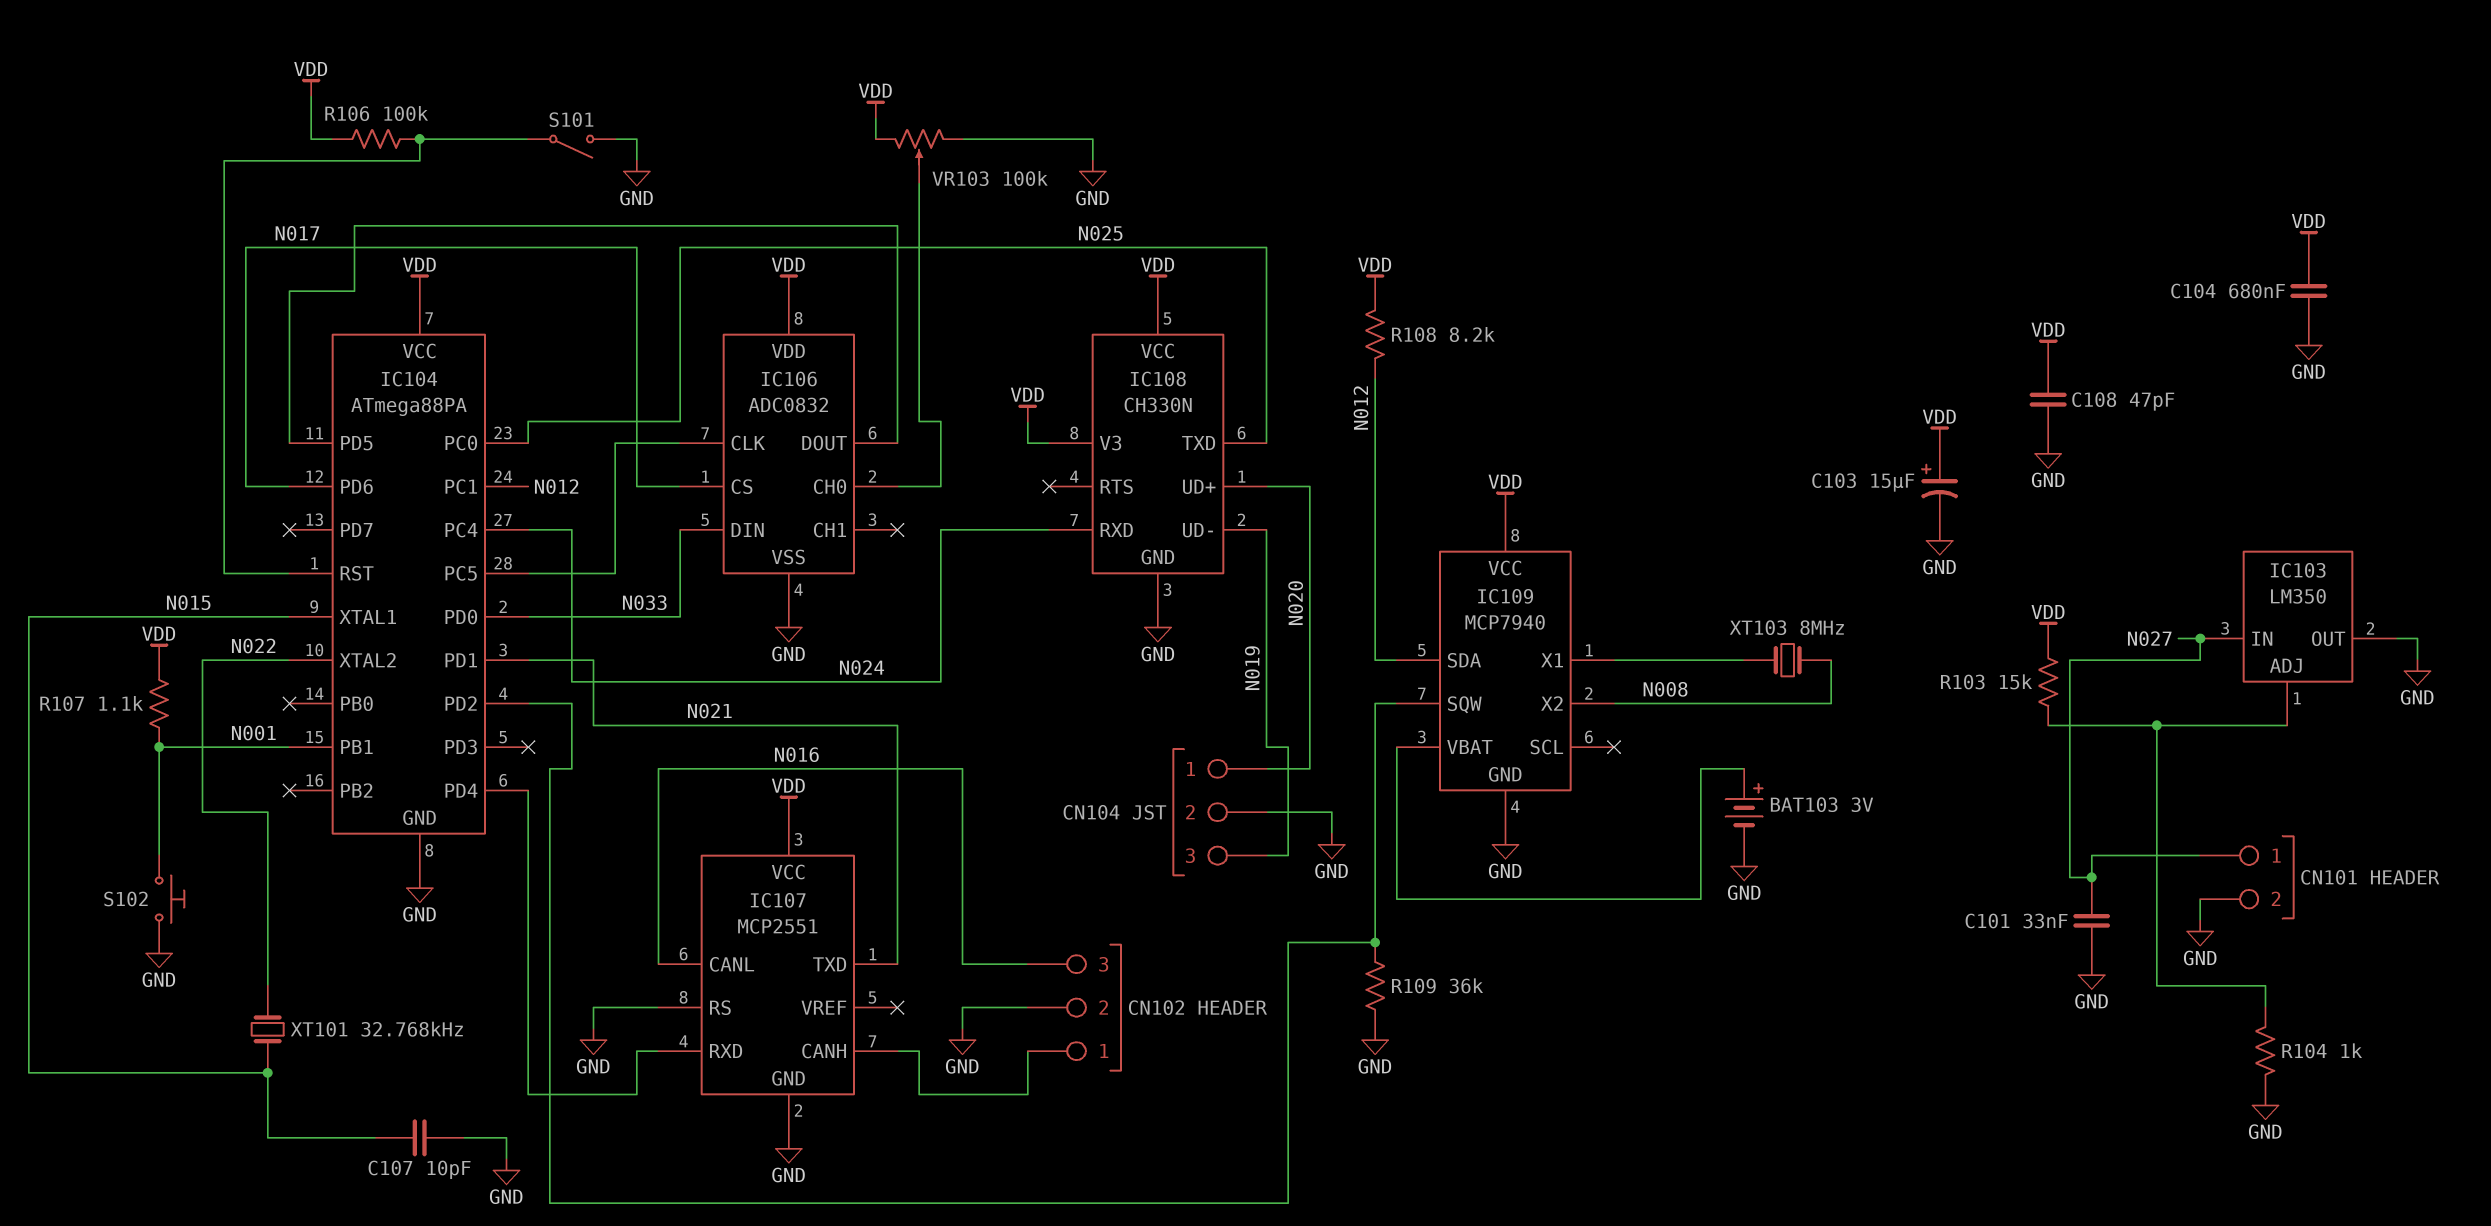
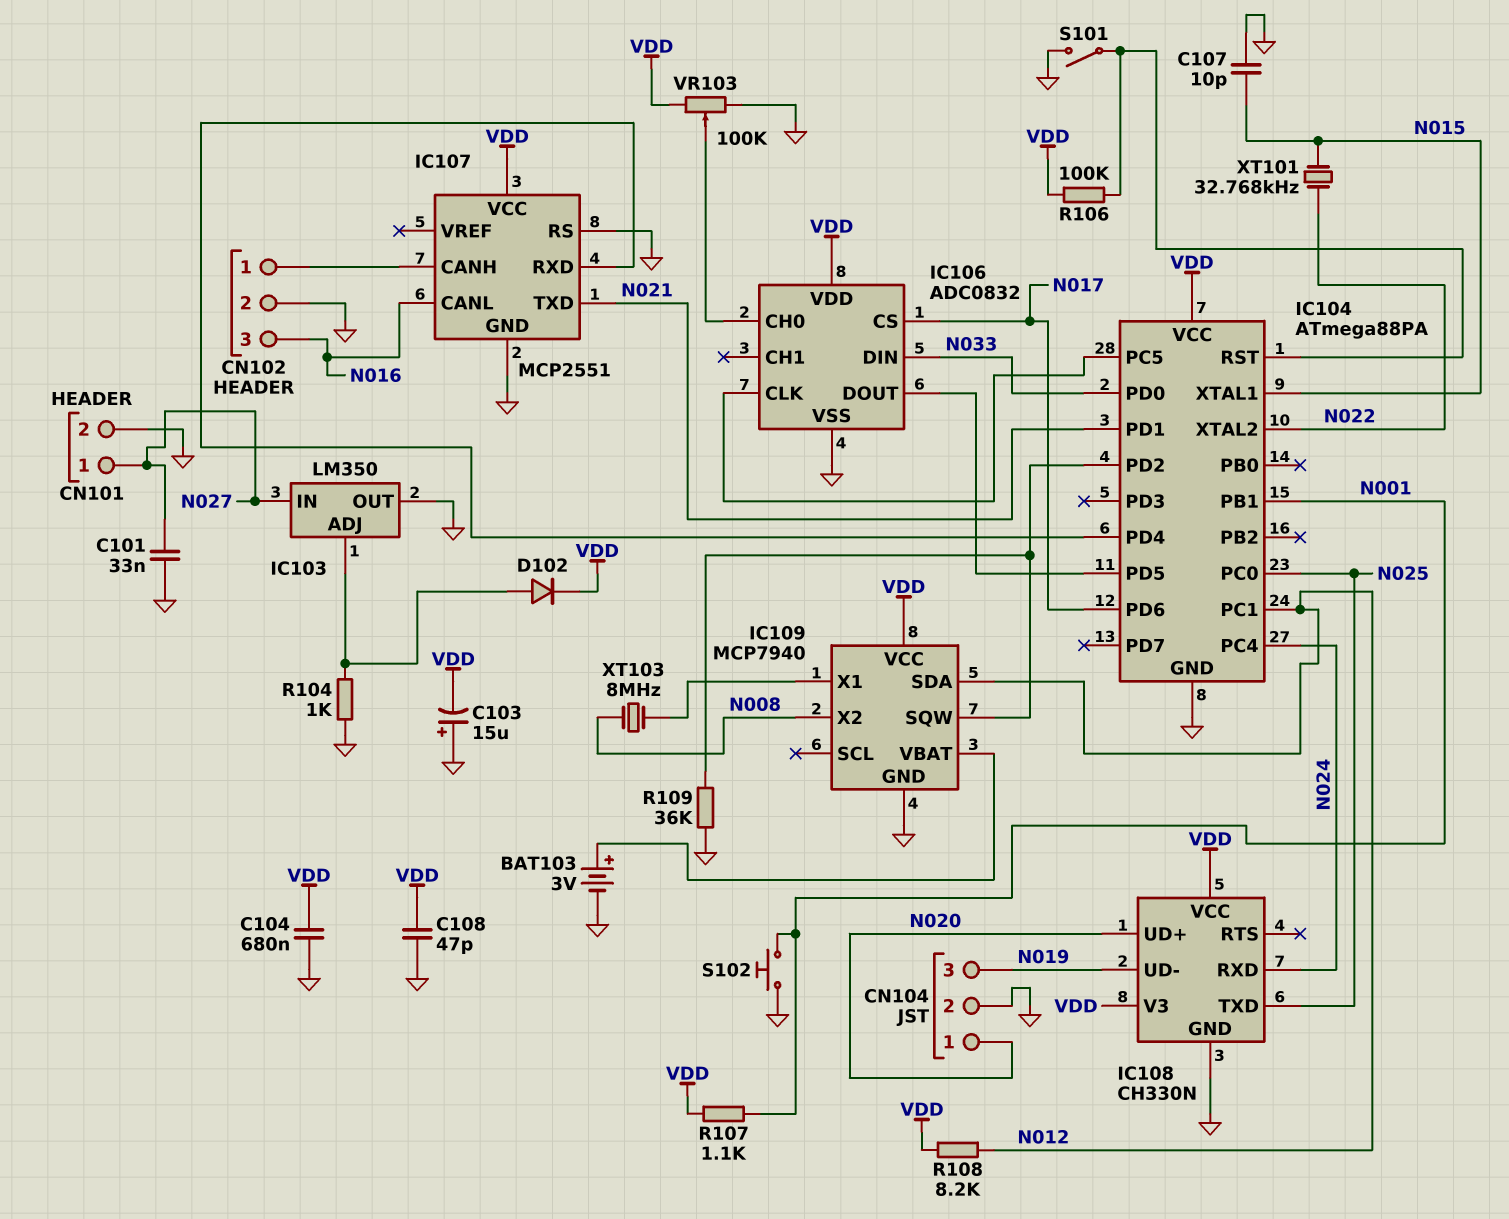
C103: 15uF (plus VDD, minus GND) -> 15uF (plus GND, minus VDD)
D102: none -> diode (A IC103/ADJ, K VDD)
R103: 15k (IC103/ADJ, VDD) -> none

